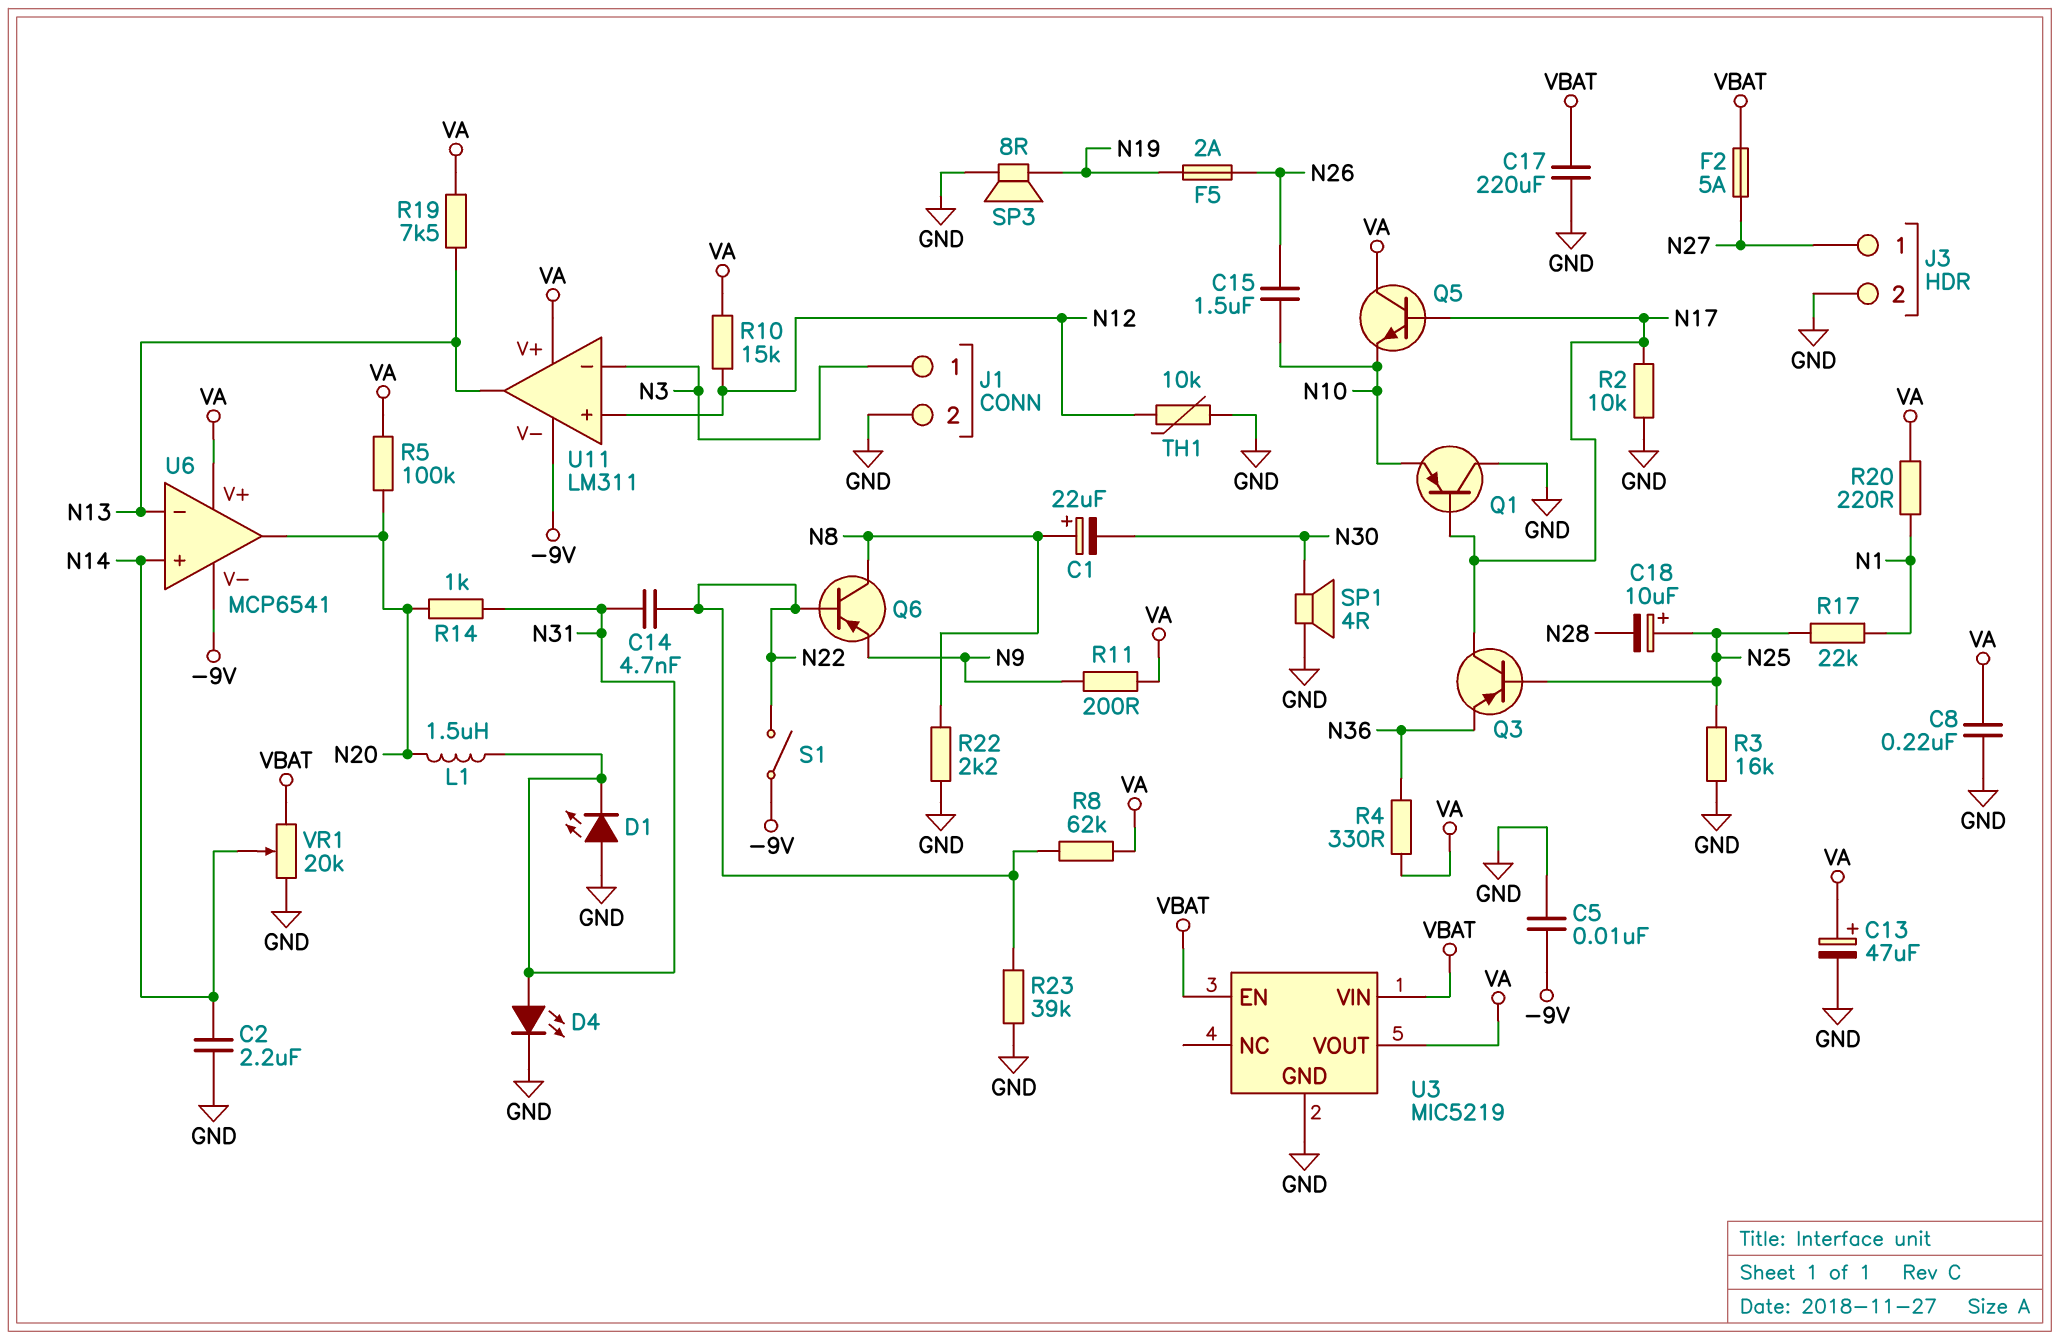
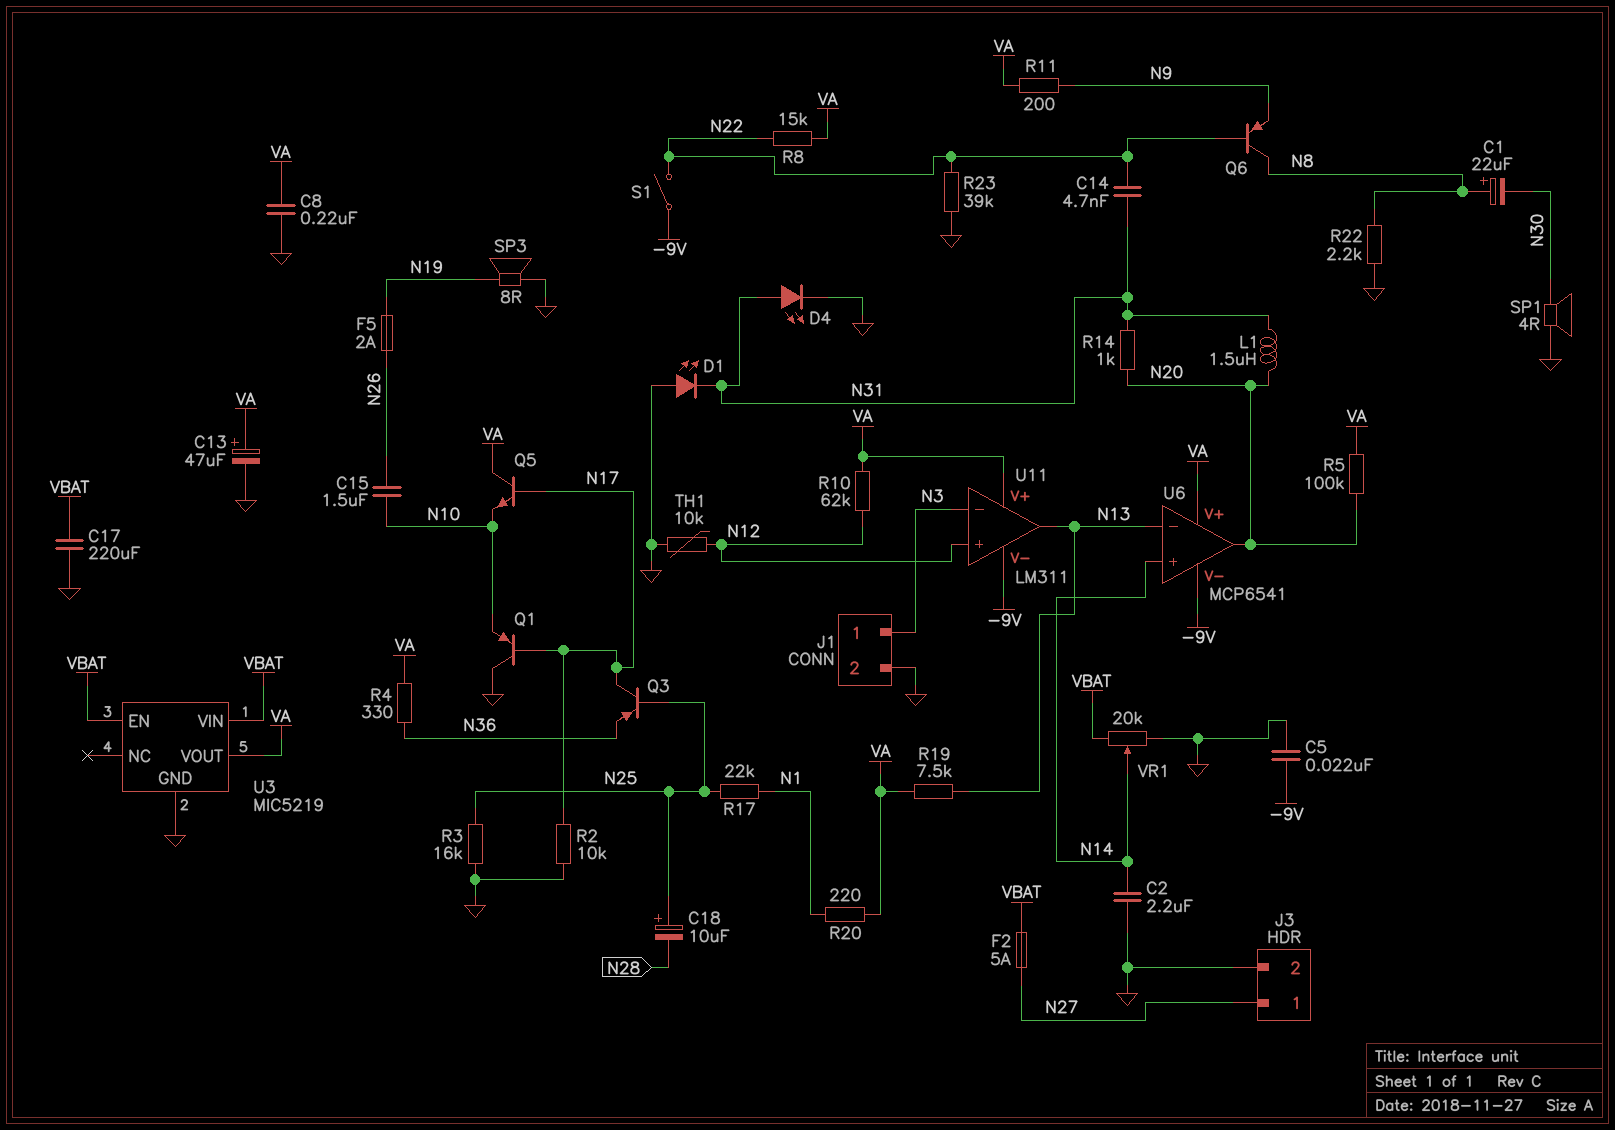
C5: 10nF (-9V, GND) -> 22nF (-9V, GND)
R8: 62k (N22, VA) -> 15k (N22, VA)
R10: 15k (N12, VA) -> 62k (N12, VA)

